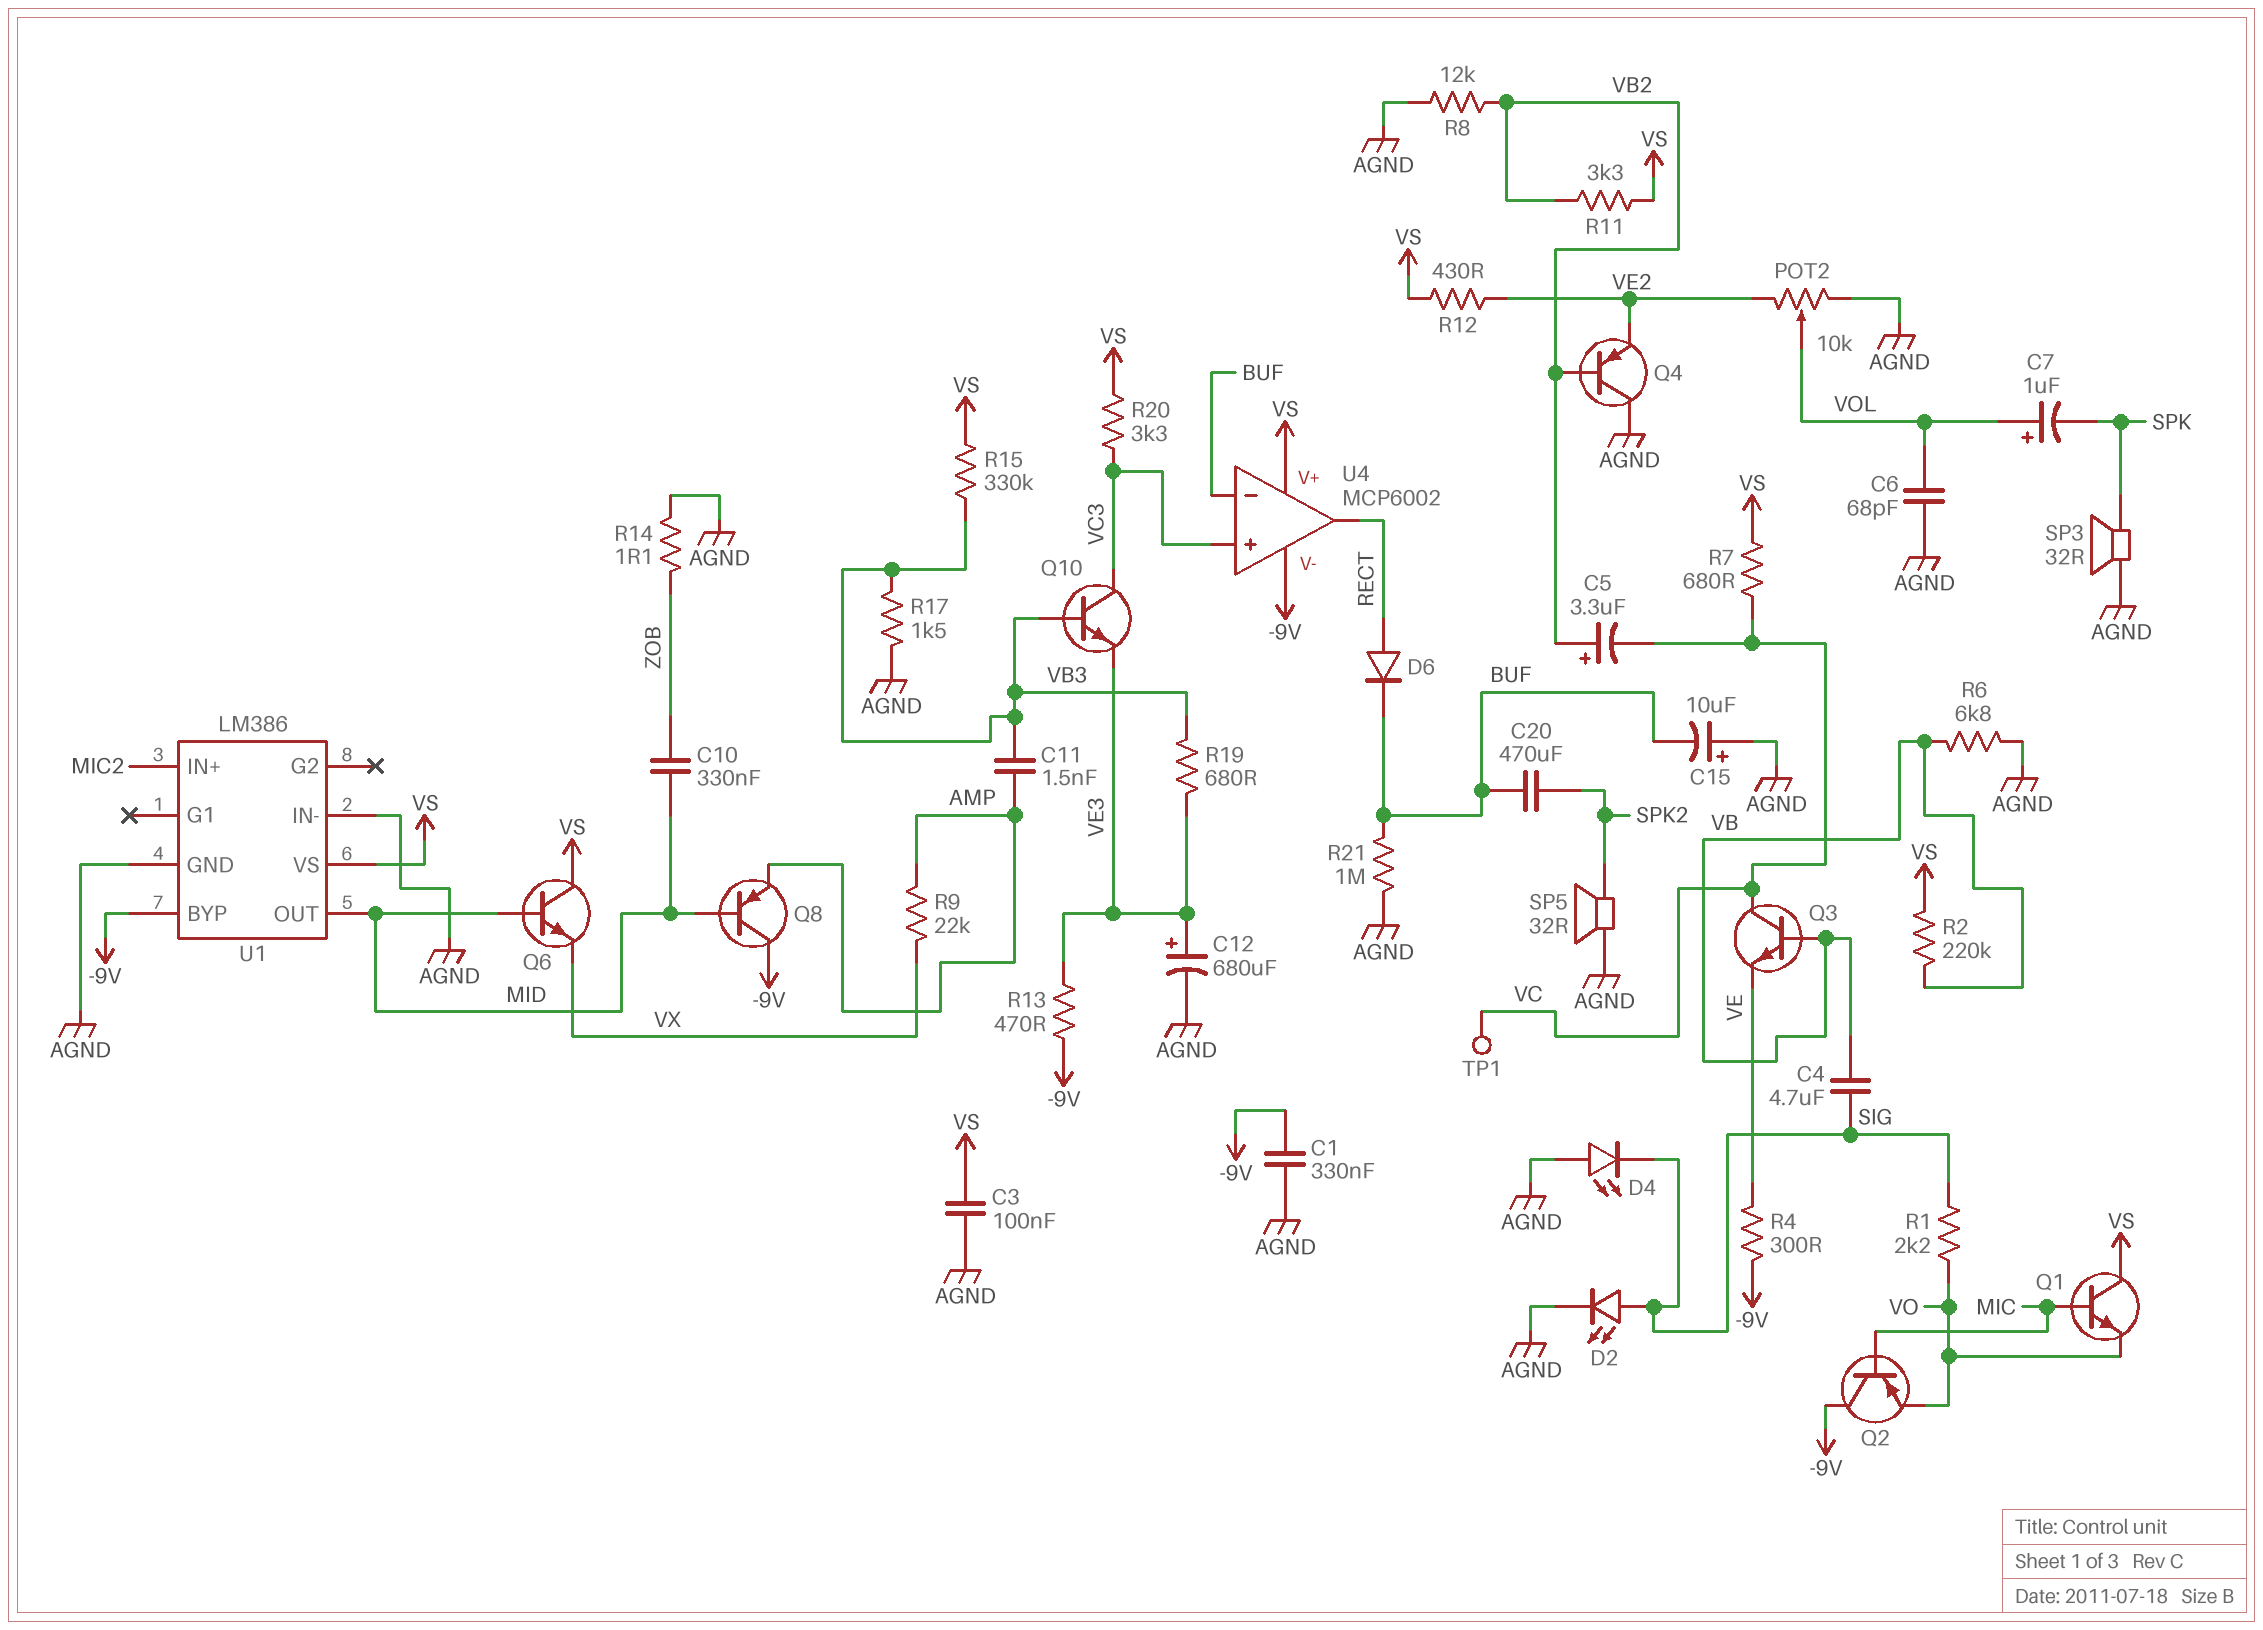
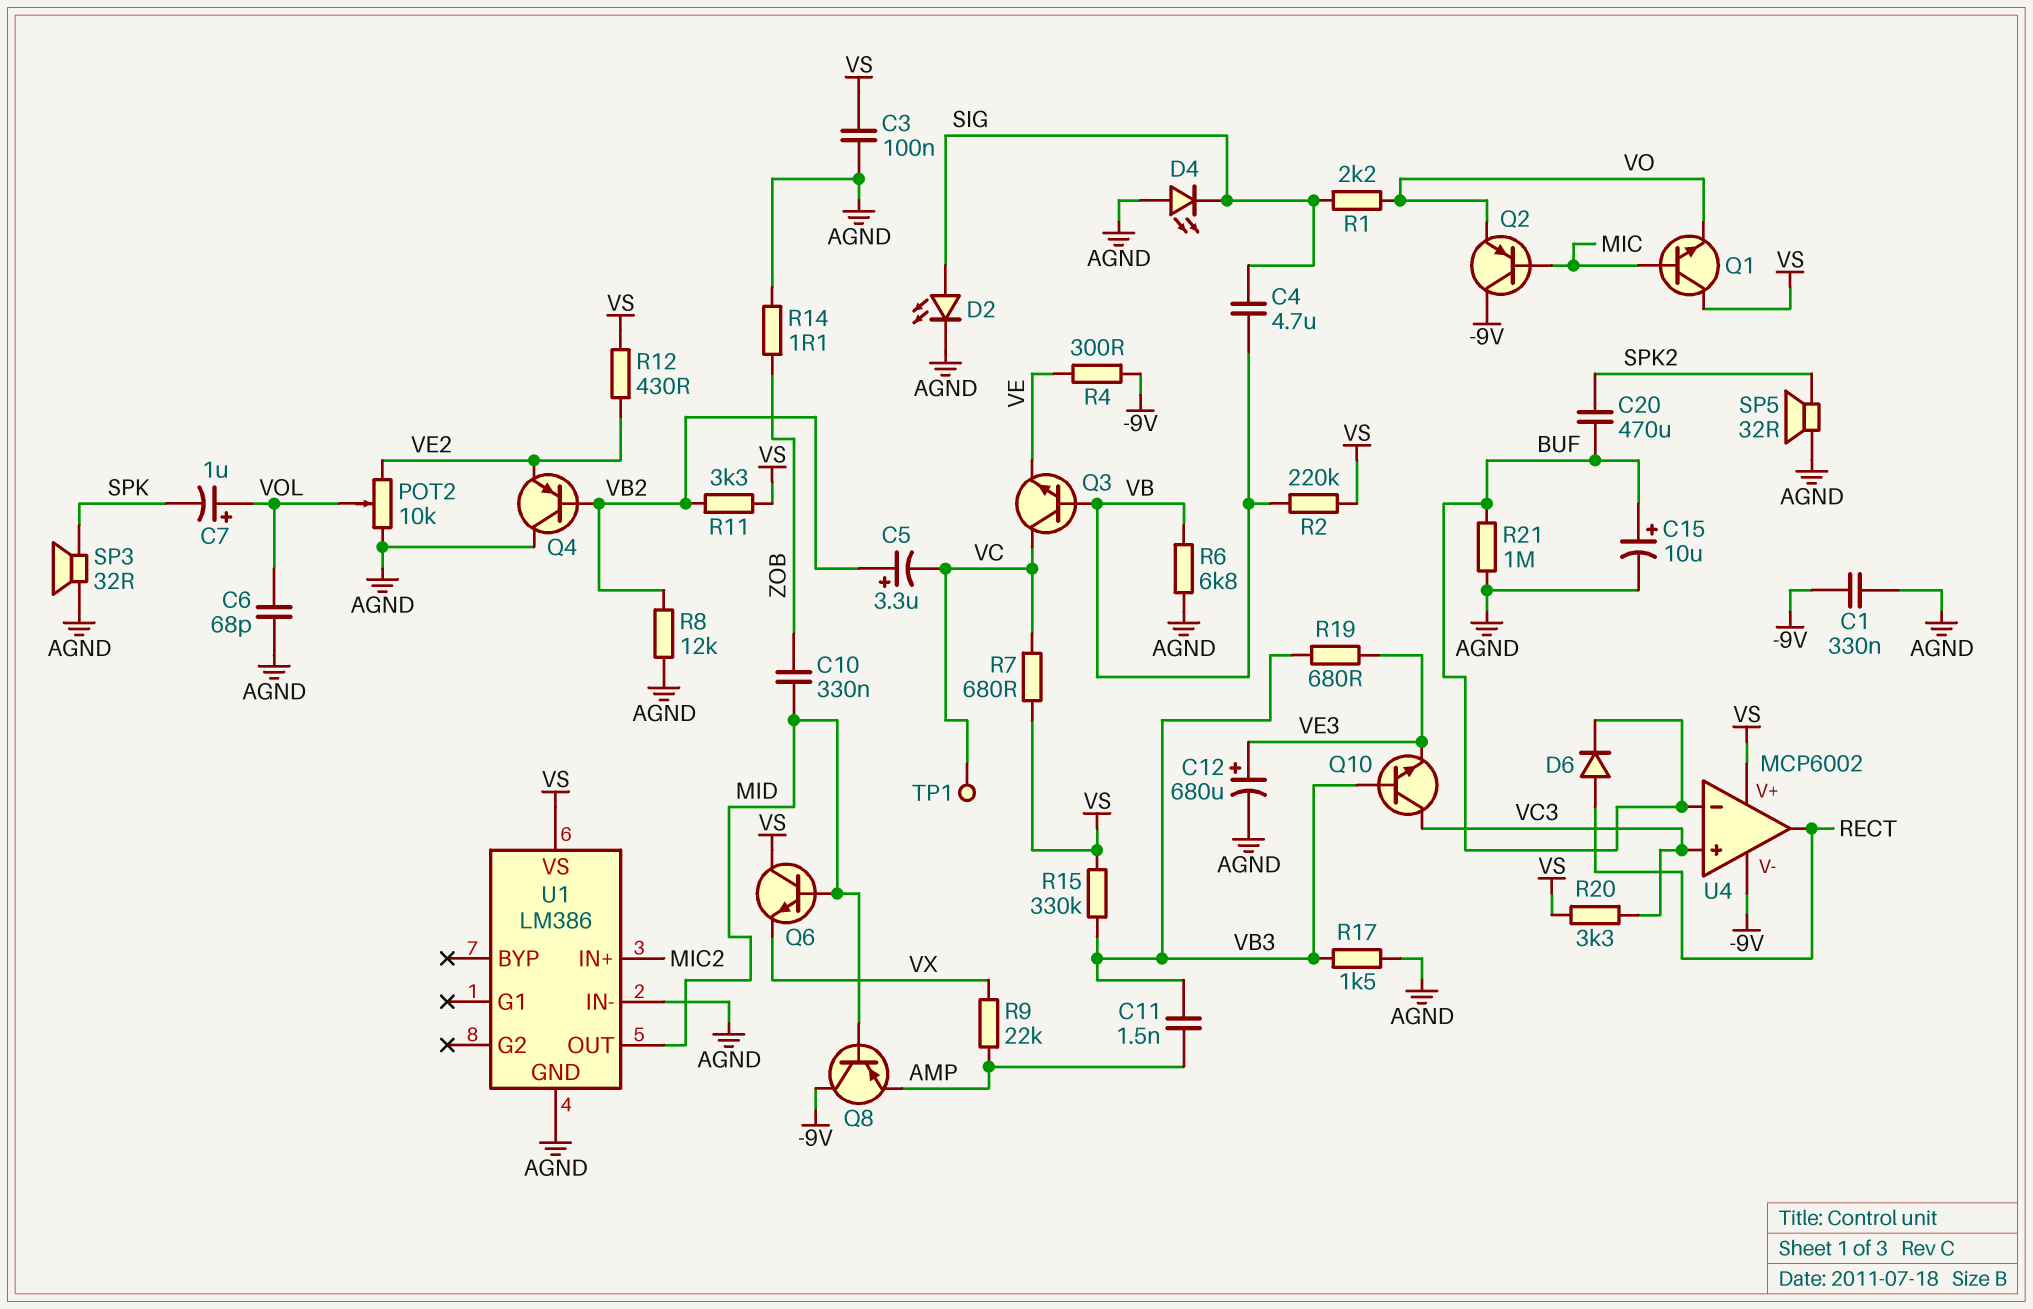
C15: 10uF (plus AGND, minus BUF) -> 10uF (plus BUF, minus AGND)
R13: 470 (-9V, VE3) -> none
U1 pin BYP: -9V -> none

